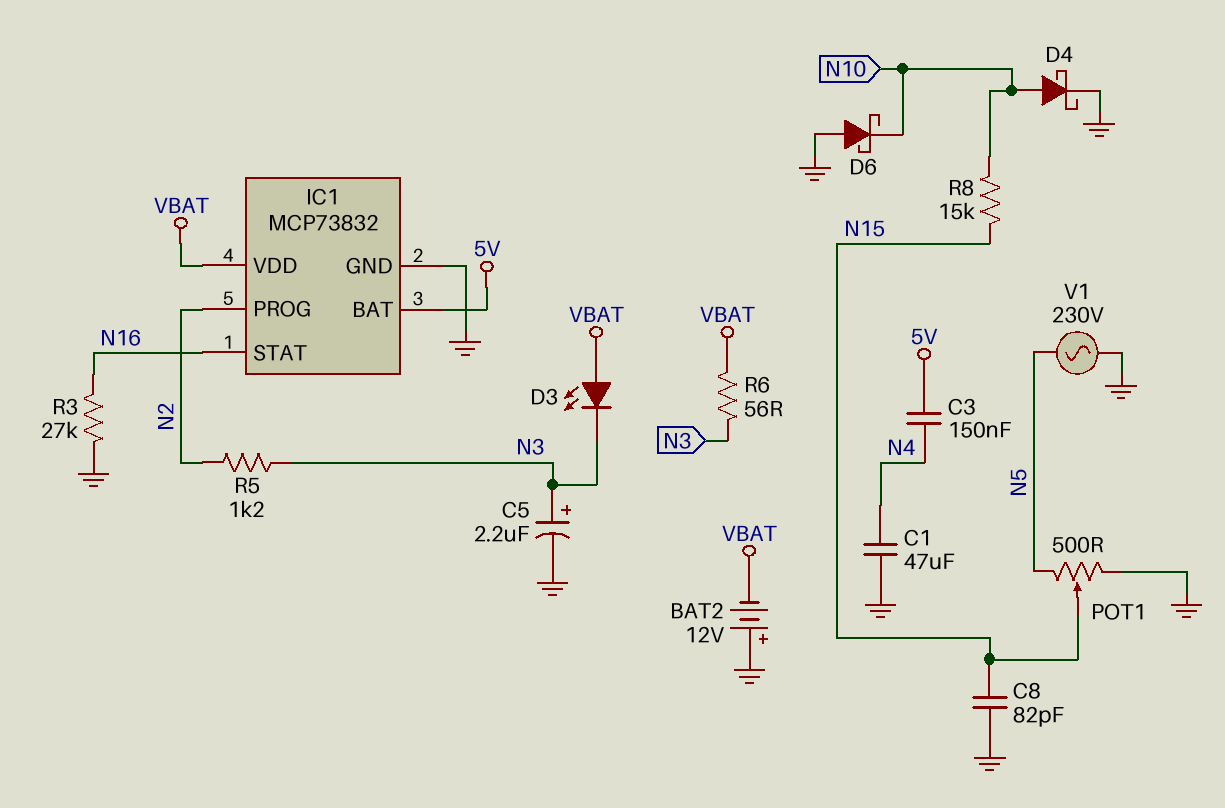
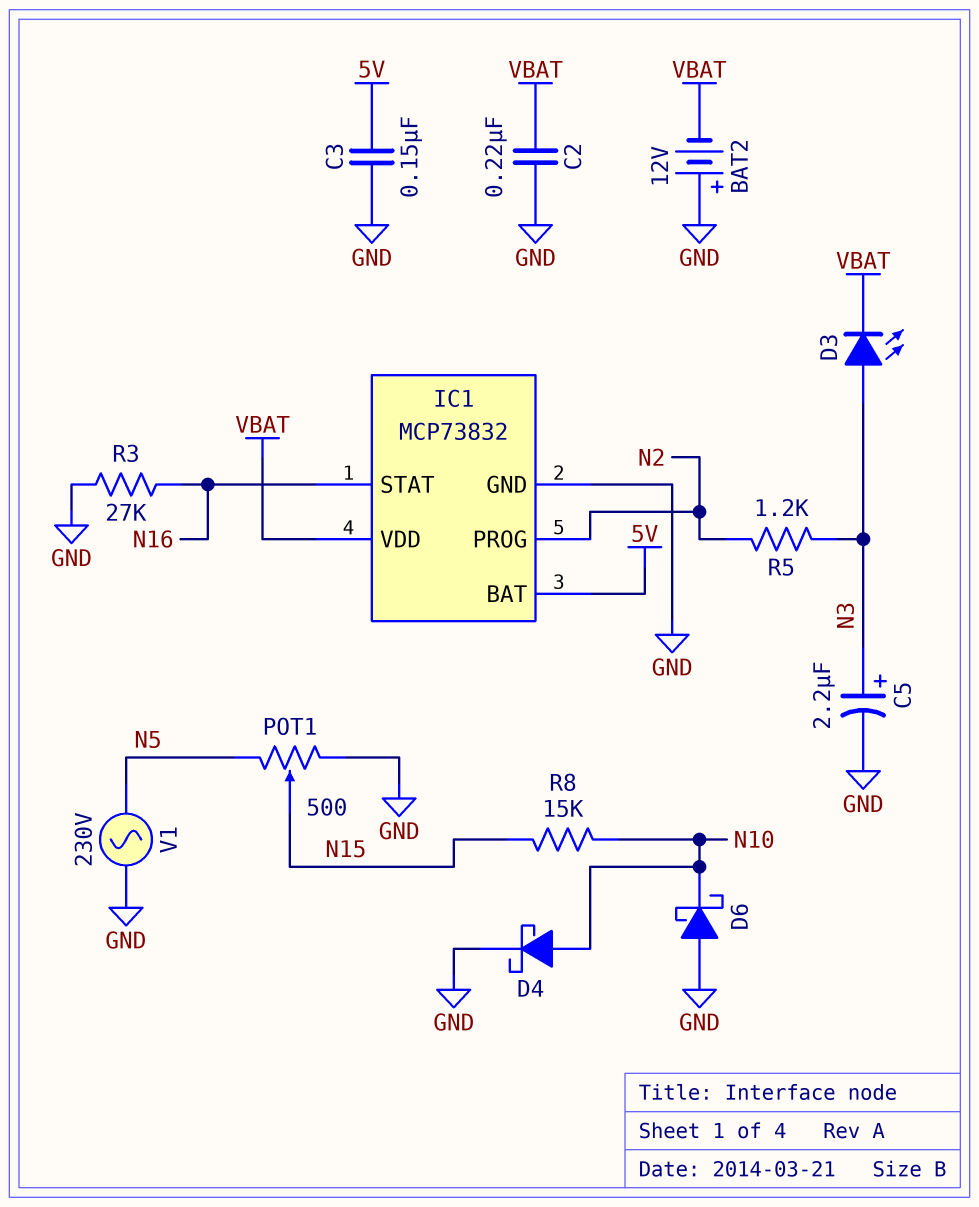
C1: 47uF (GND, N4) -> none
C2: none -> 220nF (GND, VBAT)
C3: 150nF (5V, N4) -> 150nF (5V, GND)
C8: 82pF (GND, N15) -> none
D3: LED (A VBAT, K N3) -> LED (A N3, K VBAT)
R6: 56 (N3, VBAT) -> none

